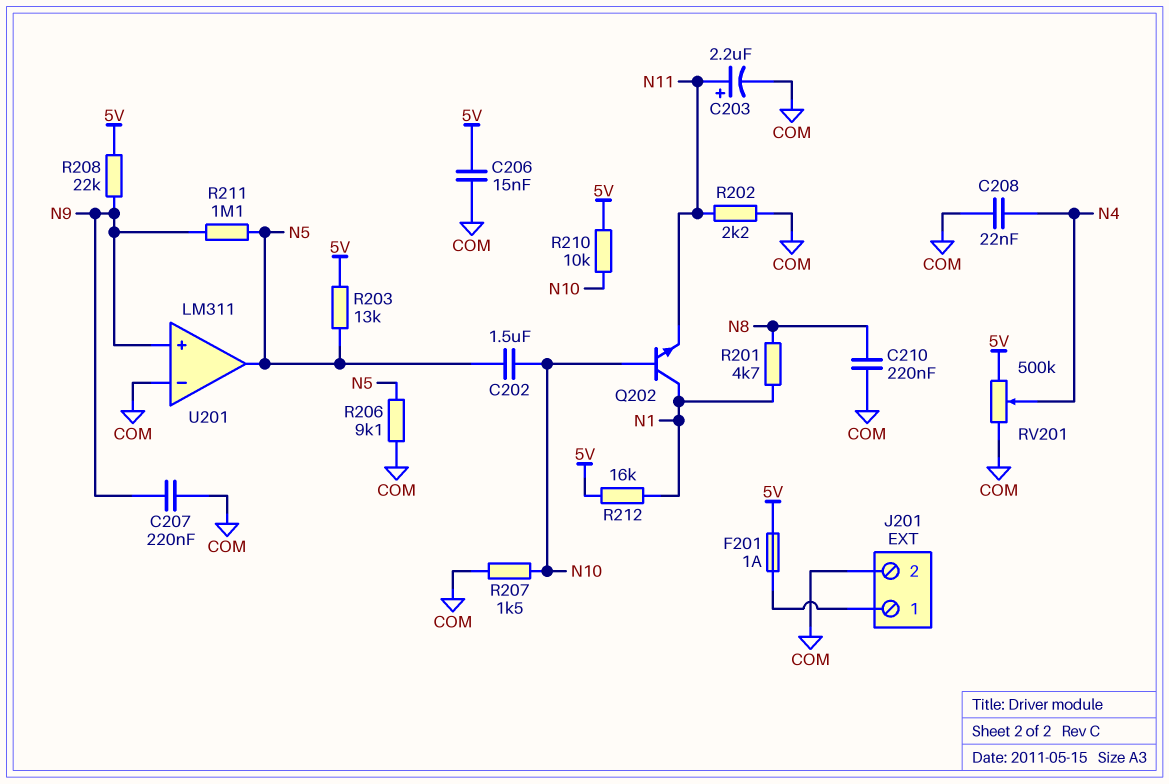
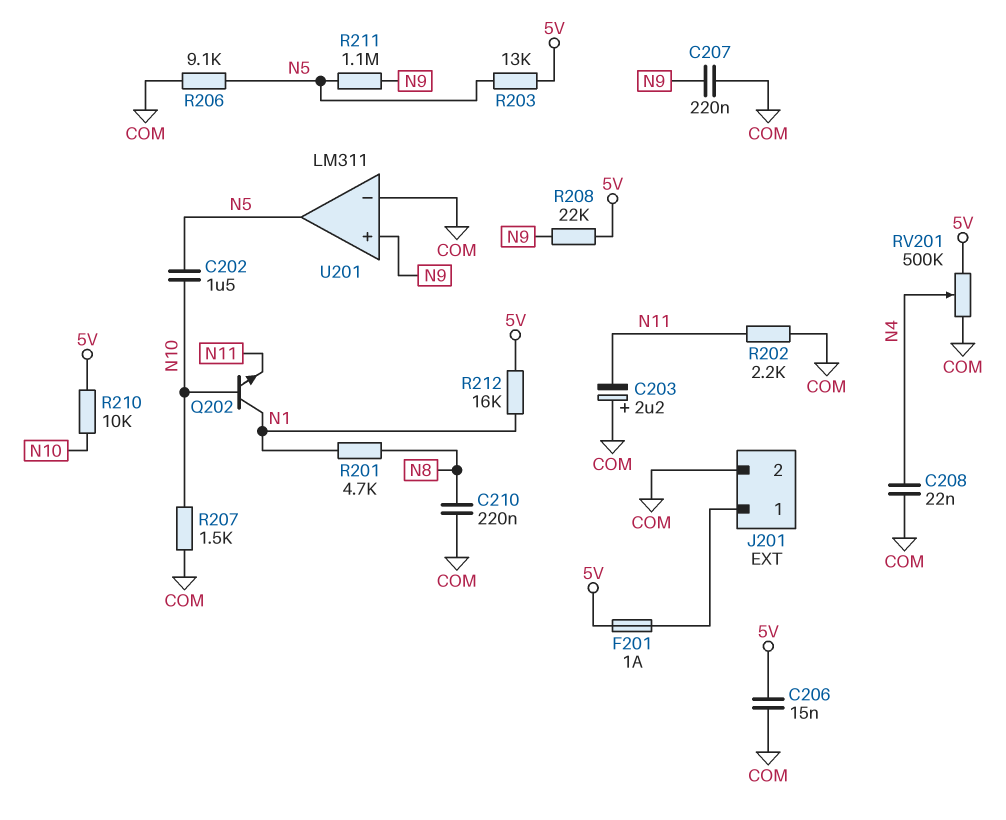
C203: 2.2uF (plus N11, minus COM) -> 2.2uF (plus COM, minus N11)

